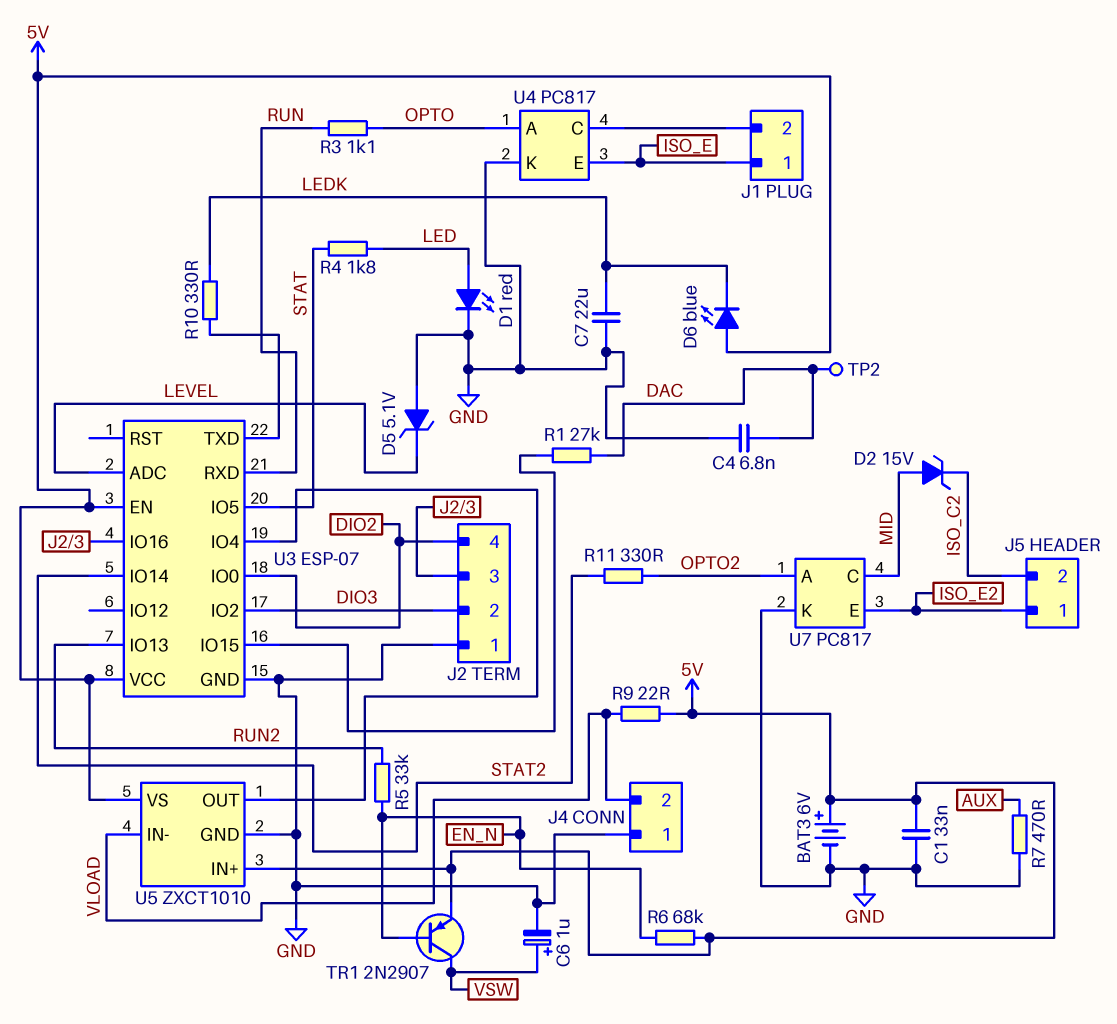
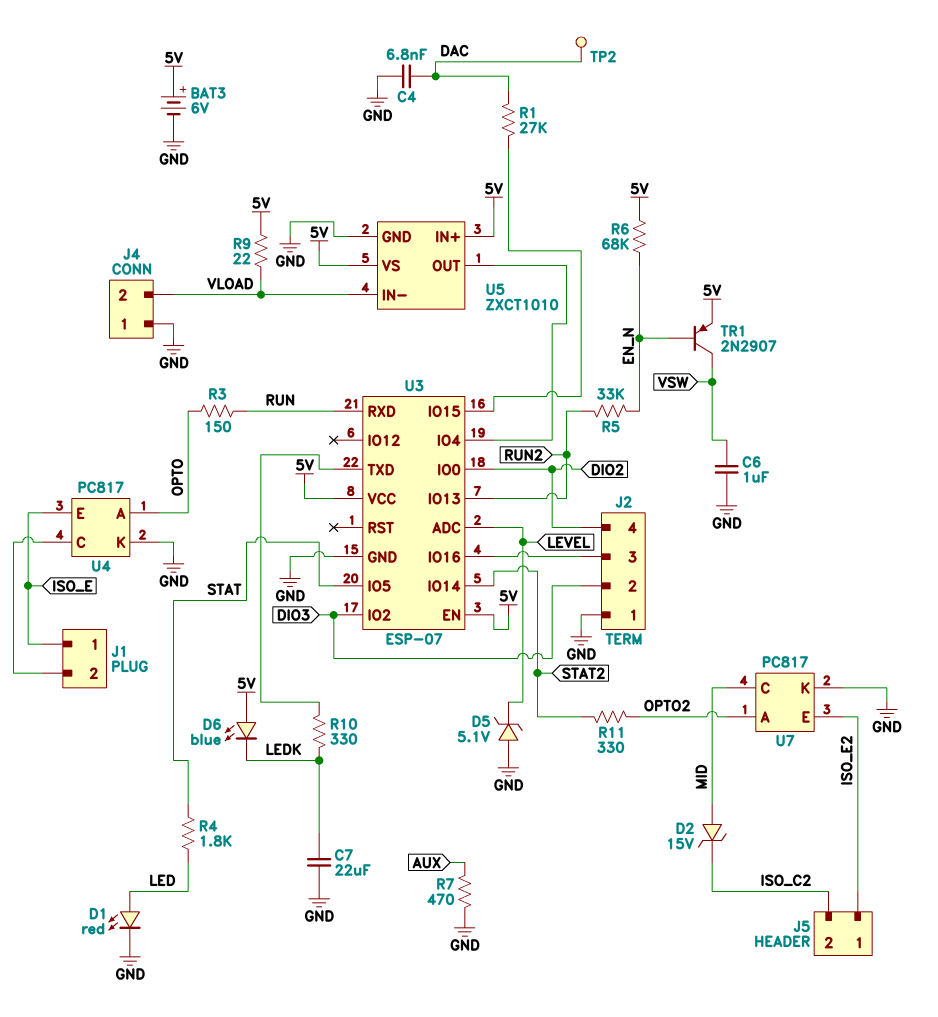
C1: 33nF (5V, GND) -> none
C6: 1uF (plus VSW, minus GND) -> 1uF (GND, VSW)
R3: 1.1k (OPTO, RUN) -> 150 (OPTO, RUN)

